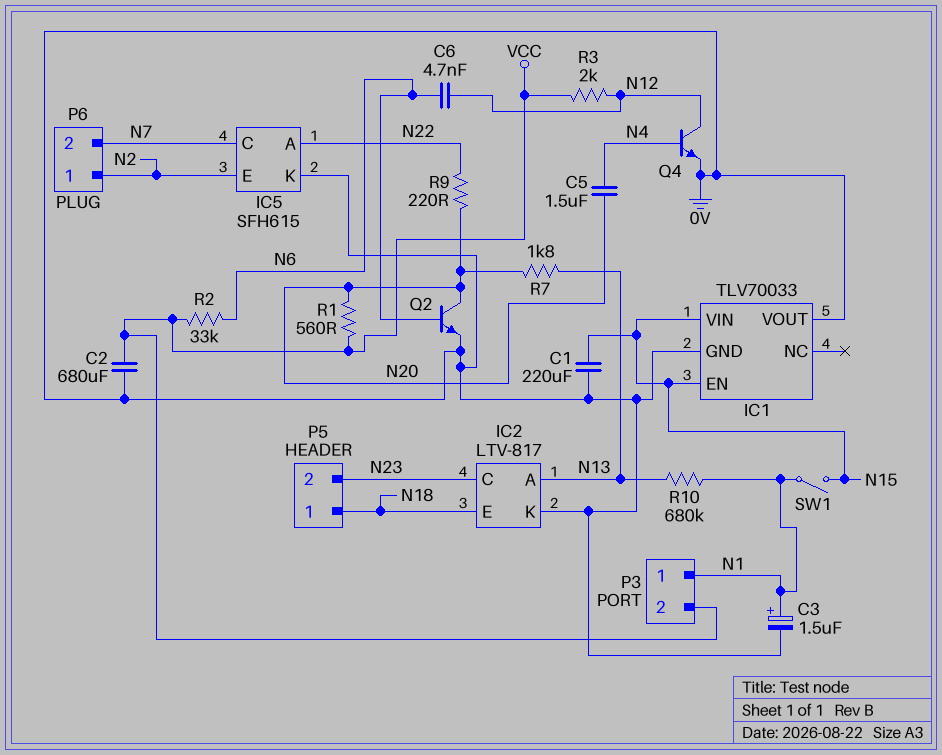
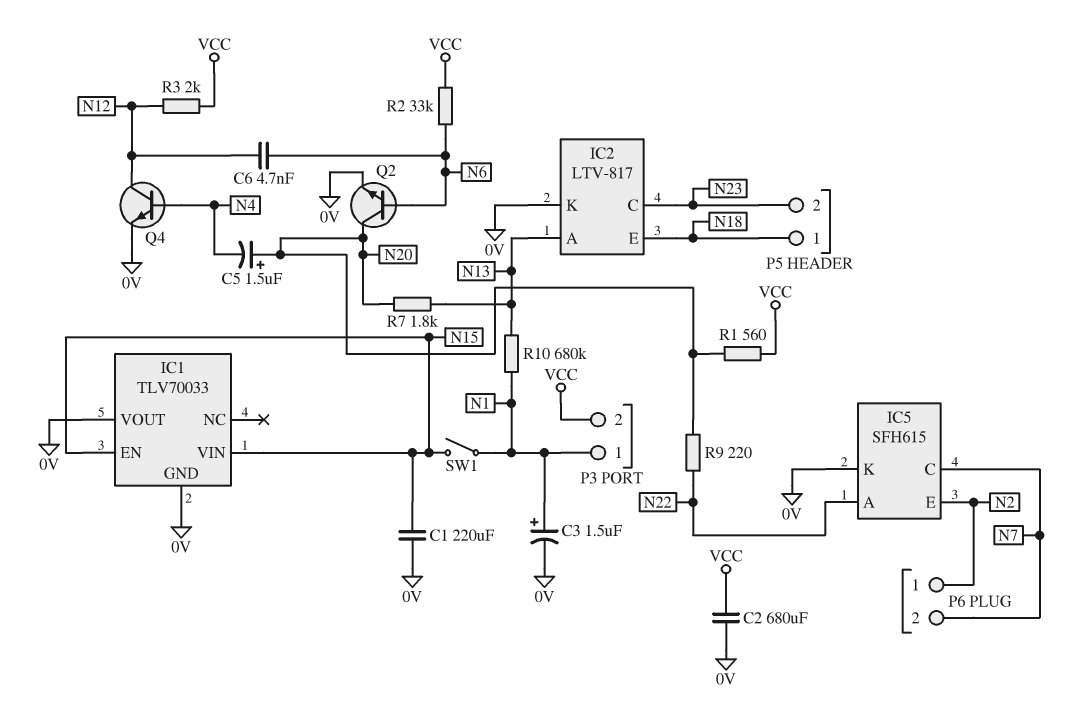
C5: 1.5uF (N4, N20) -> 1.5uF (plus N20, minus N4)

